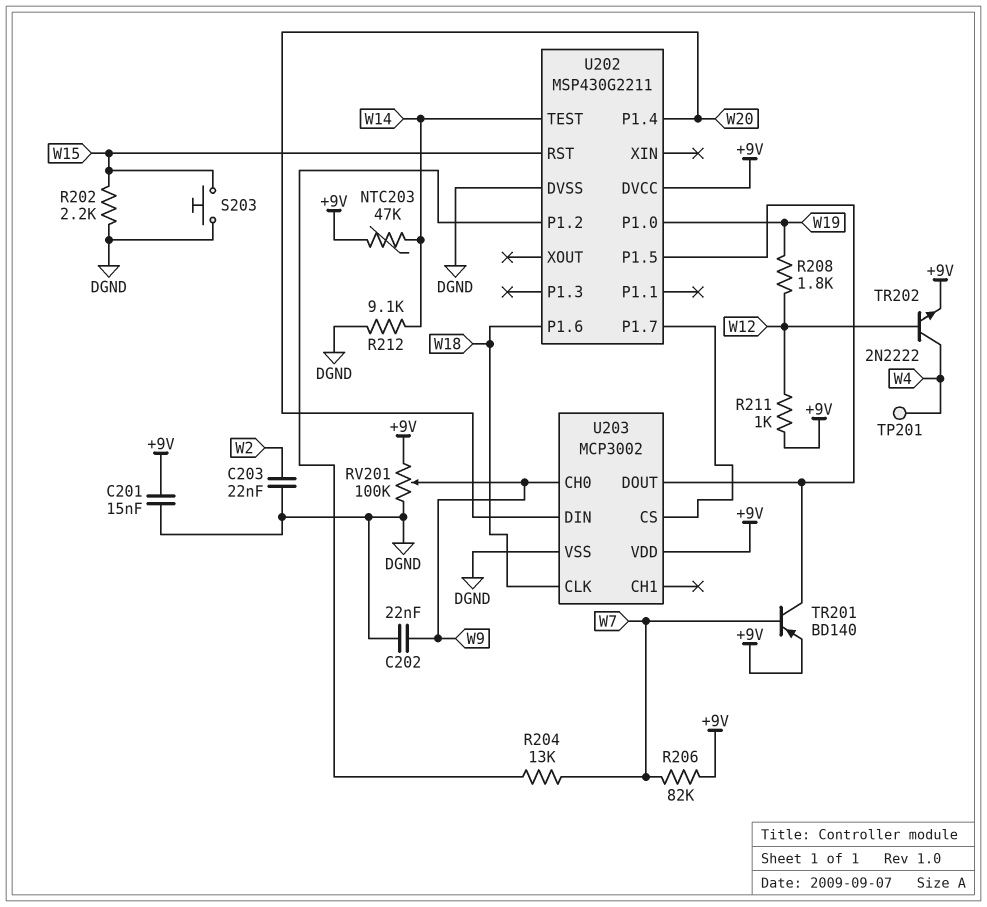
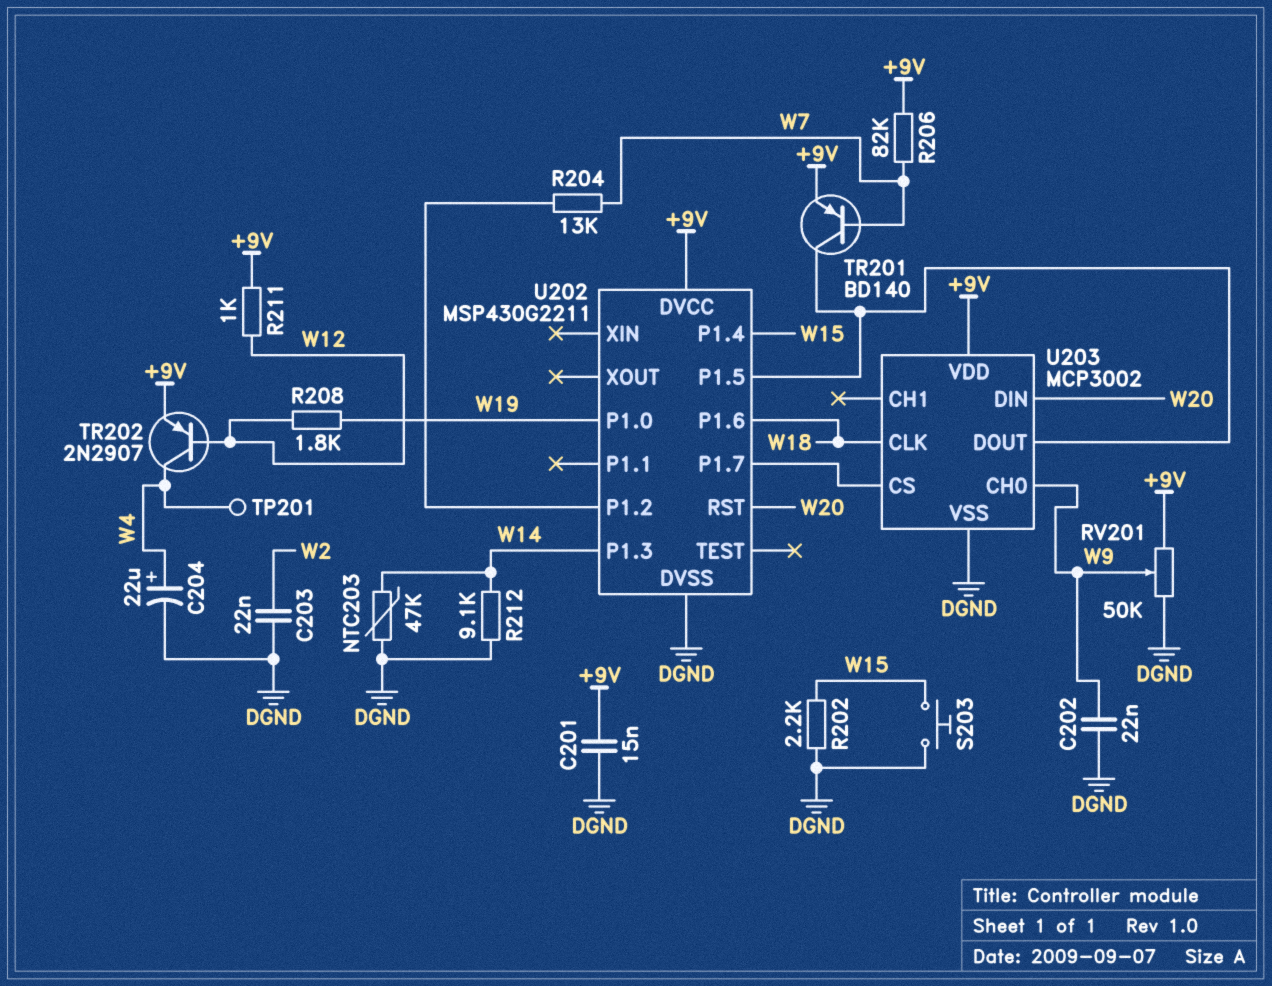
C204: none -> 22uF (plus W4, minus DGND)
NTC203: 47k (+9V, W14) -> 47k (DGND, W14)
RV201: 100k (+9V, DGND, wiper W9) -> 50k (+9V, DGND, wiper W9)
TR202: NPN 2N2222 (B W12, C W4, E +9V) -> PNP 2N2907 (B W12, C W4, E +9V)
U202 pin P1.3: none -> W14
U202 pin P1.4: W20 -> W15
U202 pin RST: W15 -> W20
U202 pin TEST: W14 -> none

